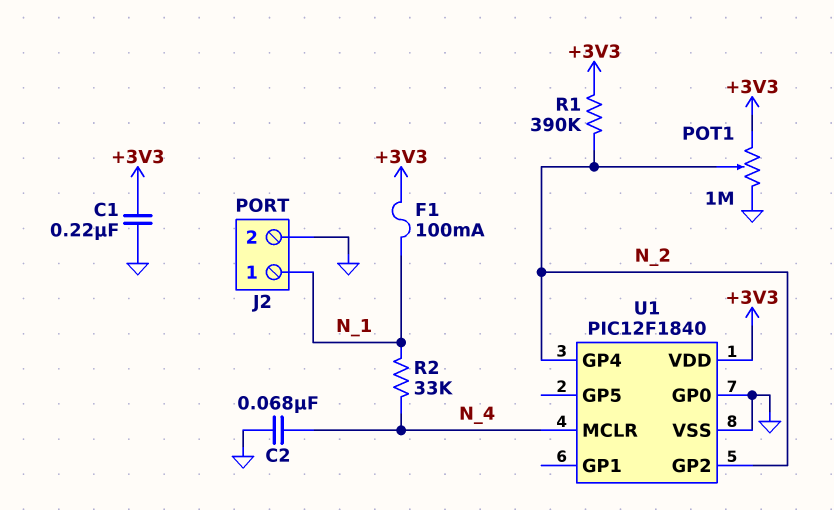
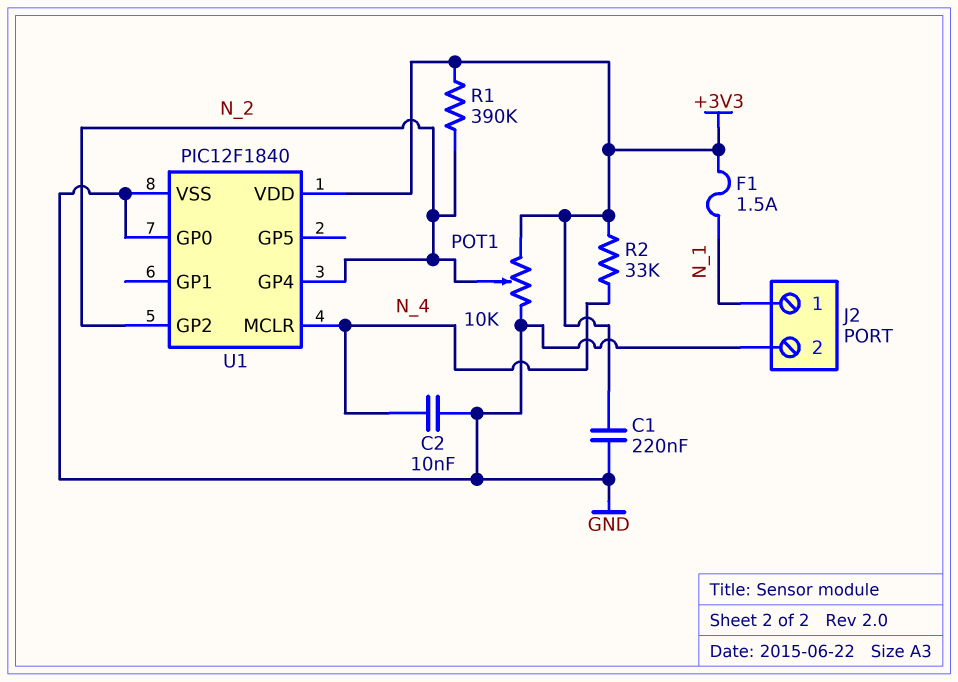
C2: 68nF (GND, N_4) -> 10nF (GND, N_4)
F1: 100mA (+3V3, N_1) -> 1.5A (+3V3, N_1)
POT1: 1M (+3V3, GND, wiper N_2) -> 10k (+3V3, GND, wiper N_2)
R2: 33k (N_1, N_4) -> 33k (+3V3, N_4)

